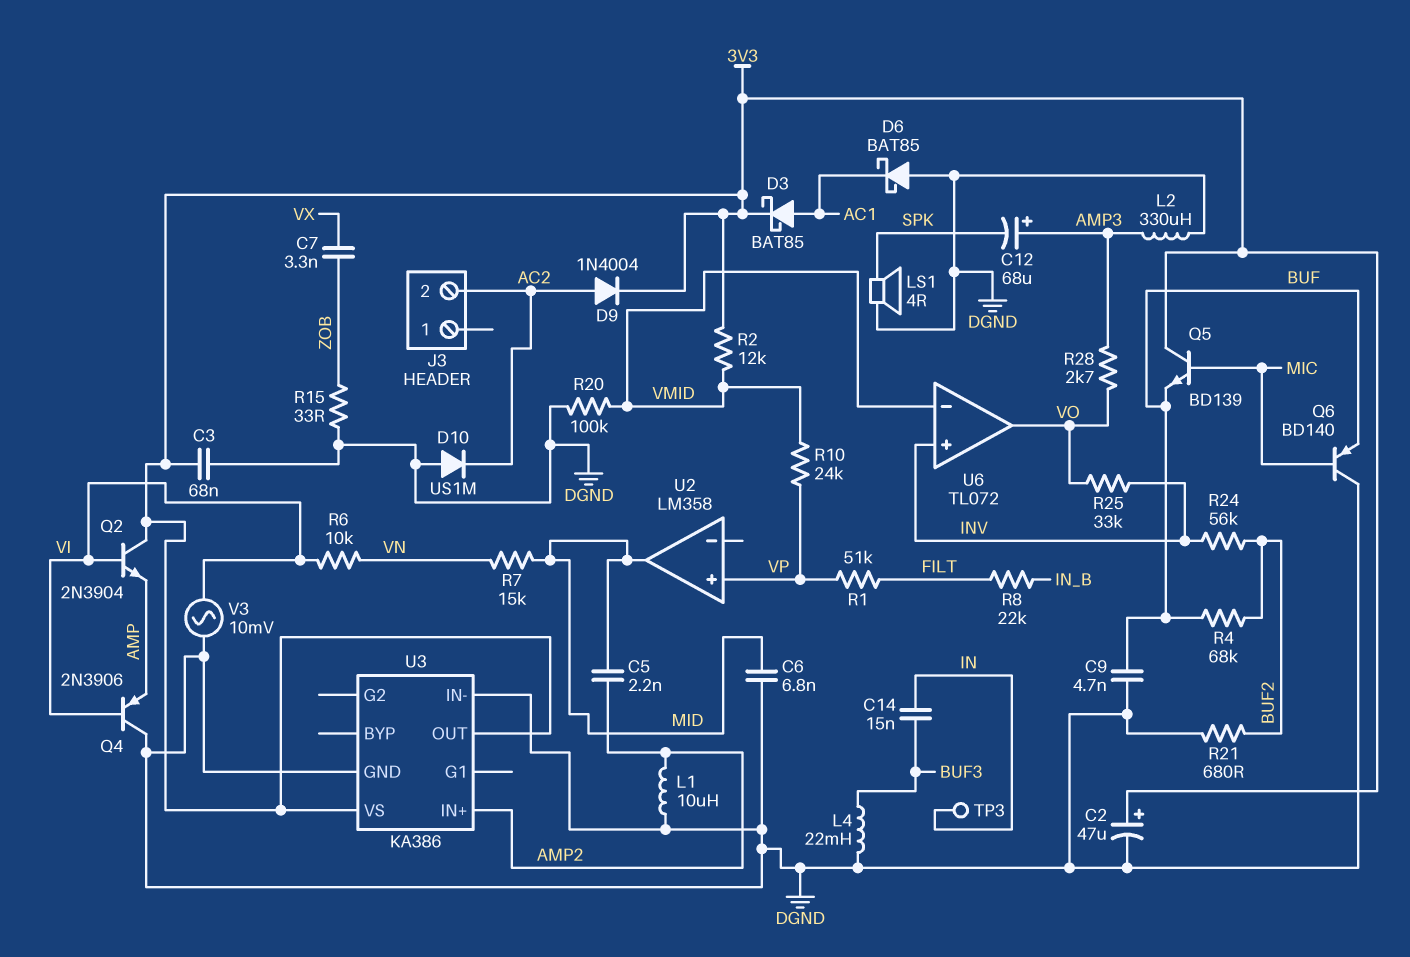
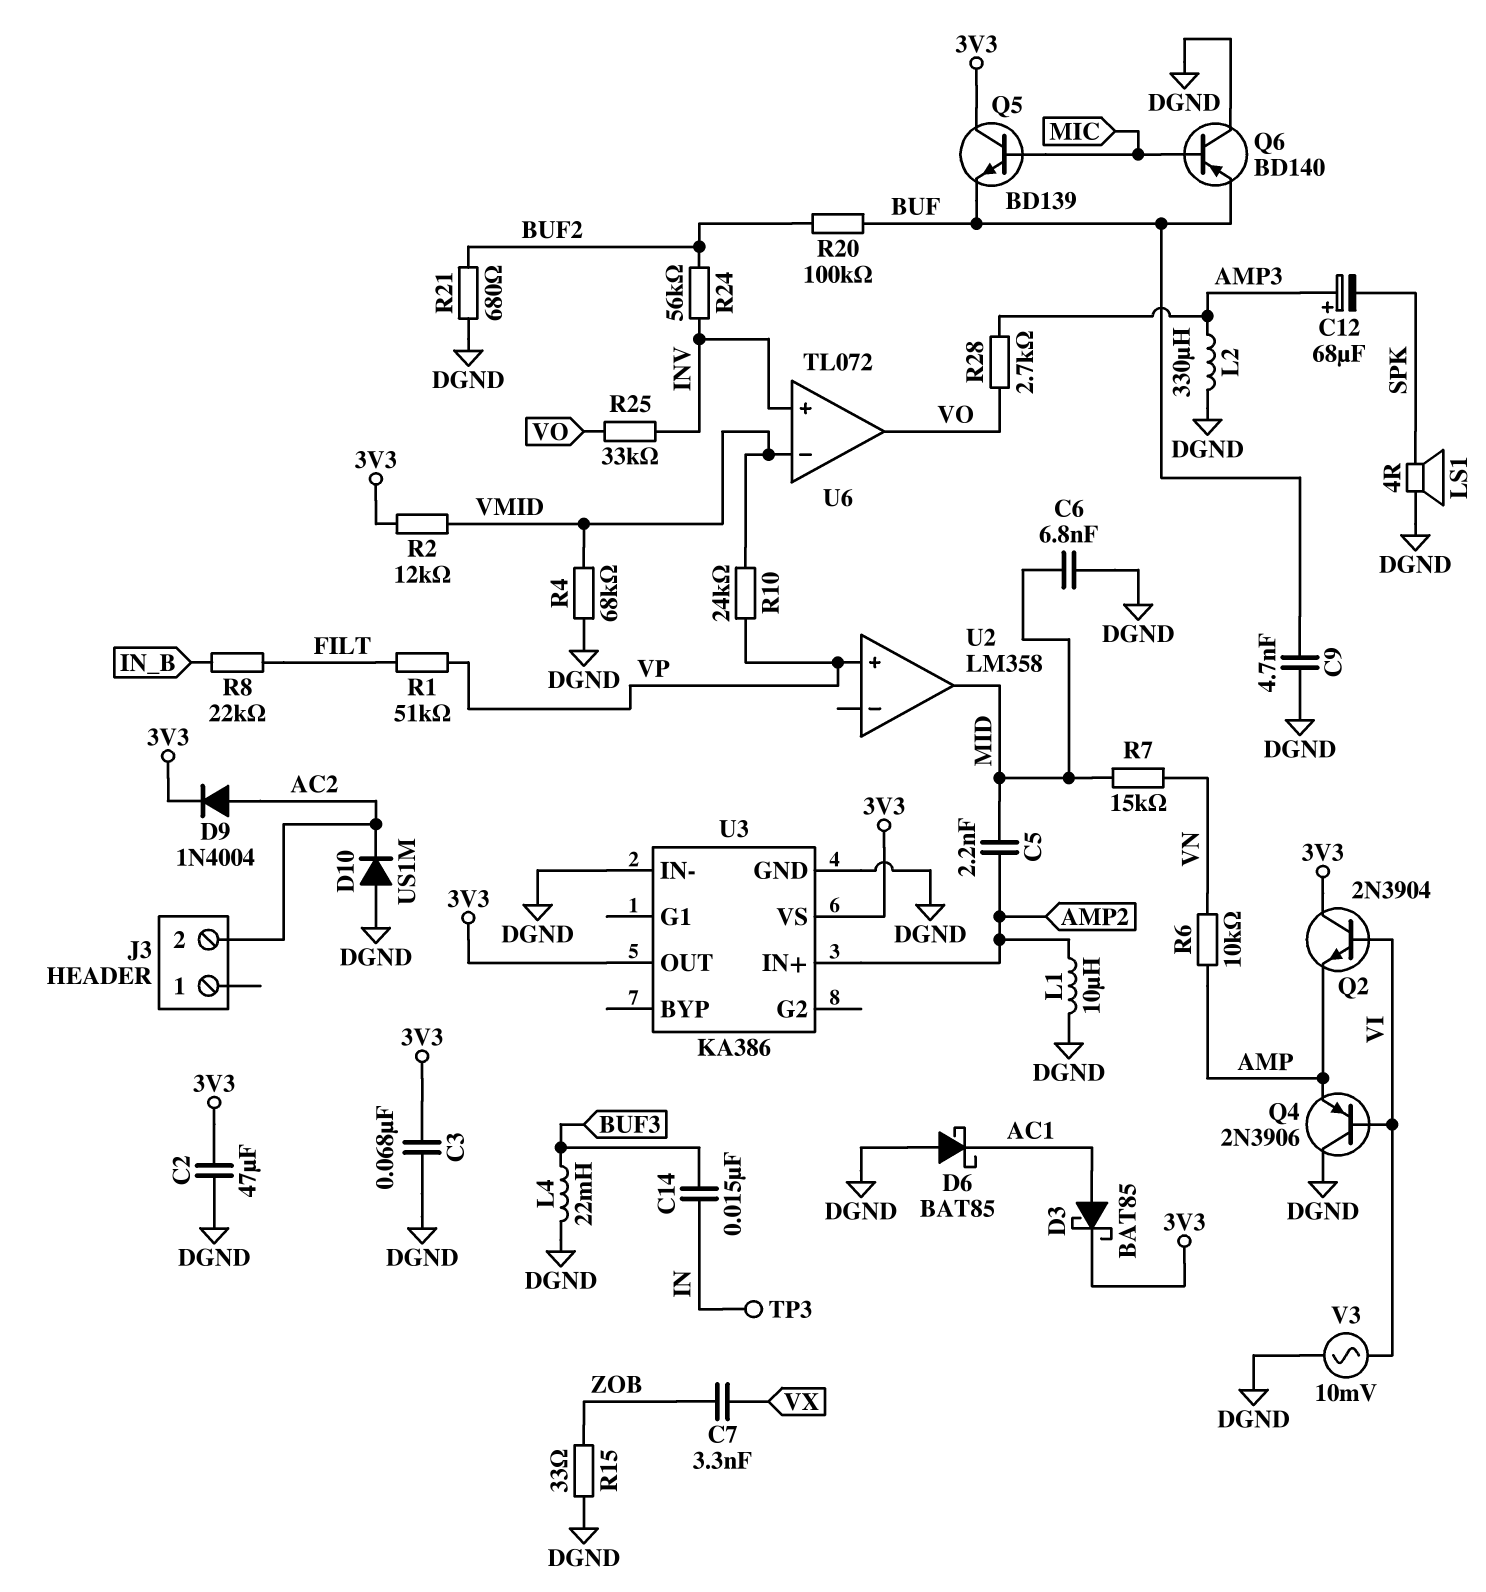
C2: 47uF (plus 3V3, minus DGND) -> 47uF (3V3, DGND)
R4: 68k (BUF, BUF2) -> 68k (DGND, VMID)
R6: 10k (VI, VN) -> 10k (AMP, VN)
R20: 100k (DGND, VMID) -> 100k (BUF, BUF2)

